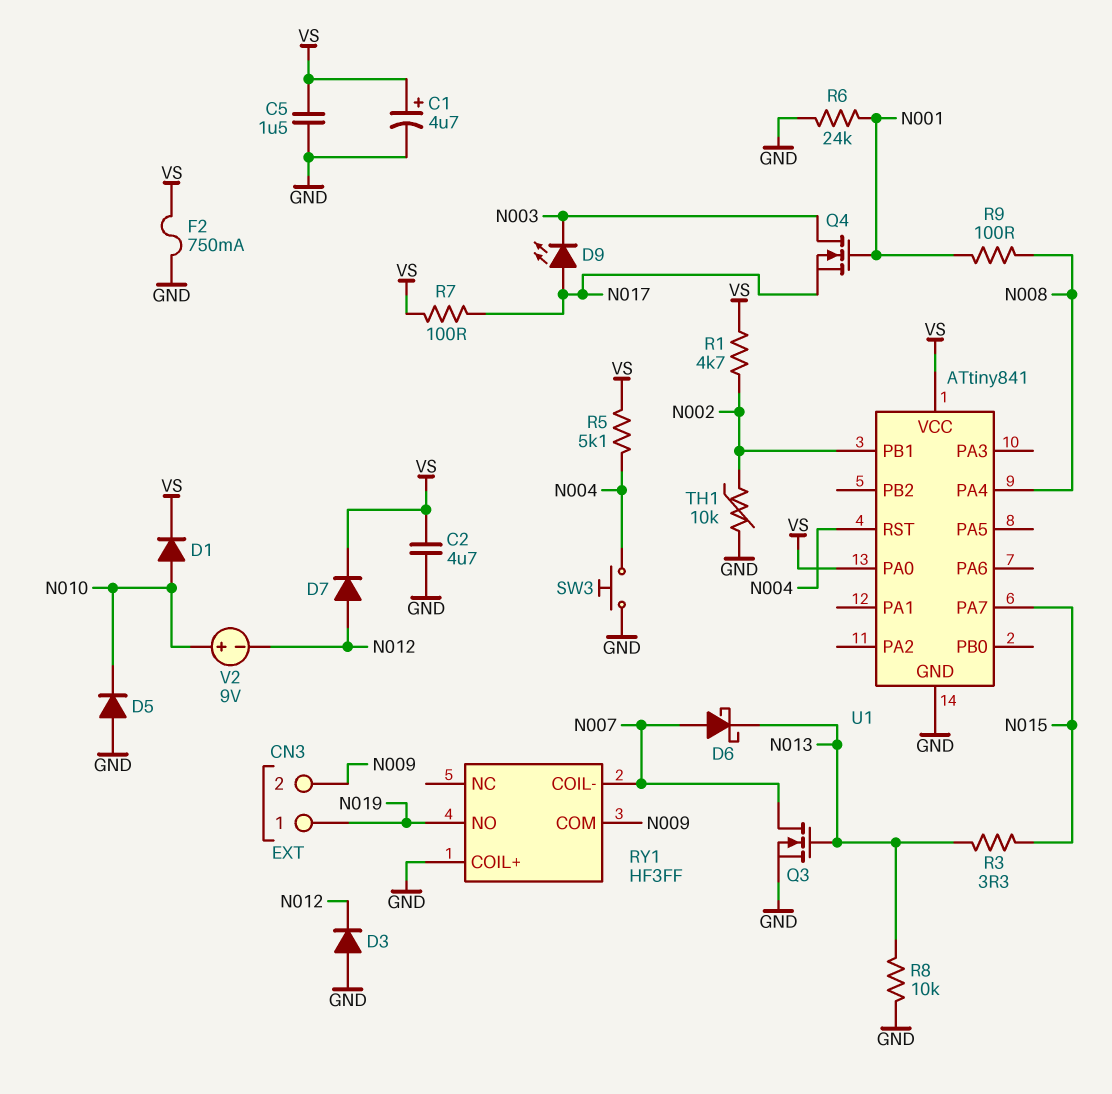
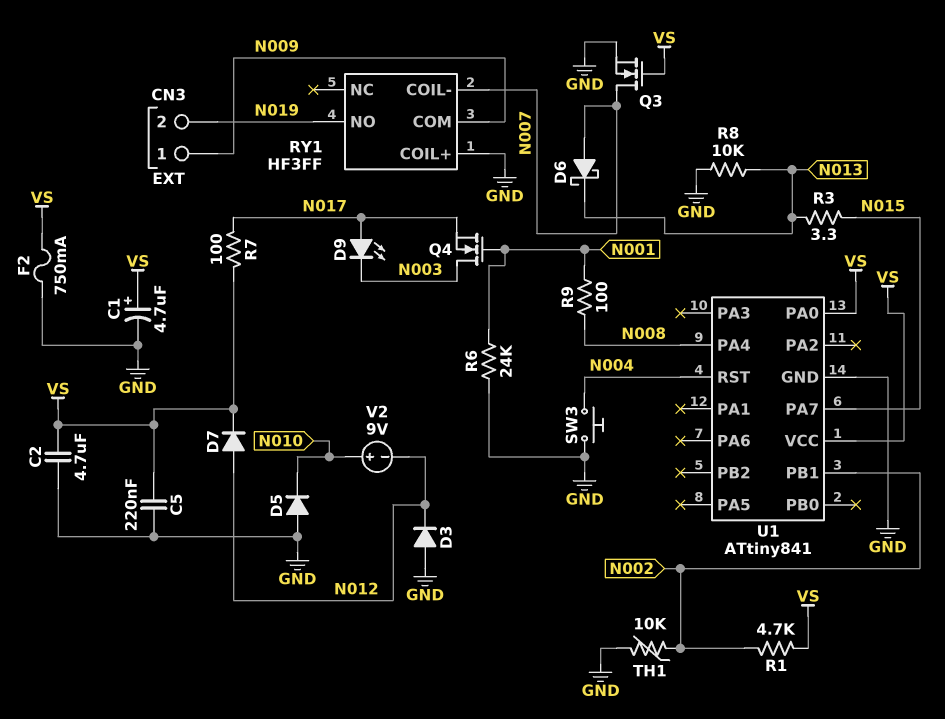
C5: 1.5uF (GND, VS) -> 220nF (GND, VS)
CN3 pin 1: N019 -> N009
CN3 pin 2: N009 -> N019
D1: diode (A N010, K VS) -> none
Q3: NMOS (G N013, D N007, S GND) -> NMOS (G VS, D N007, S GND)
R5: 5.1k (N004, VS) -> none

